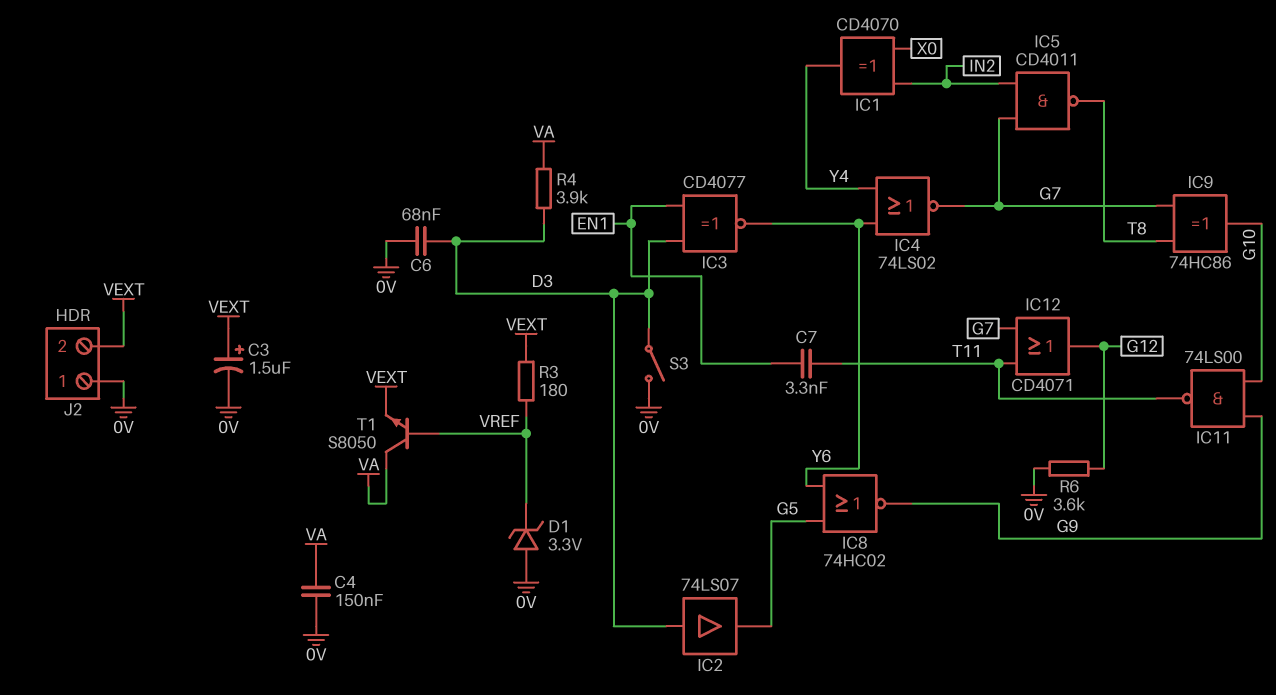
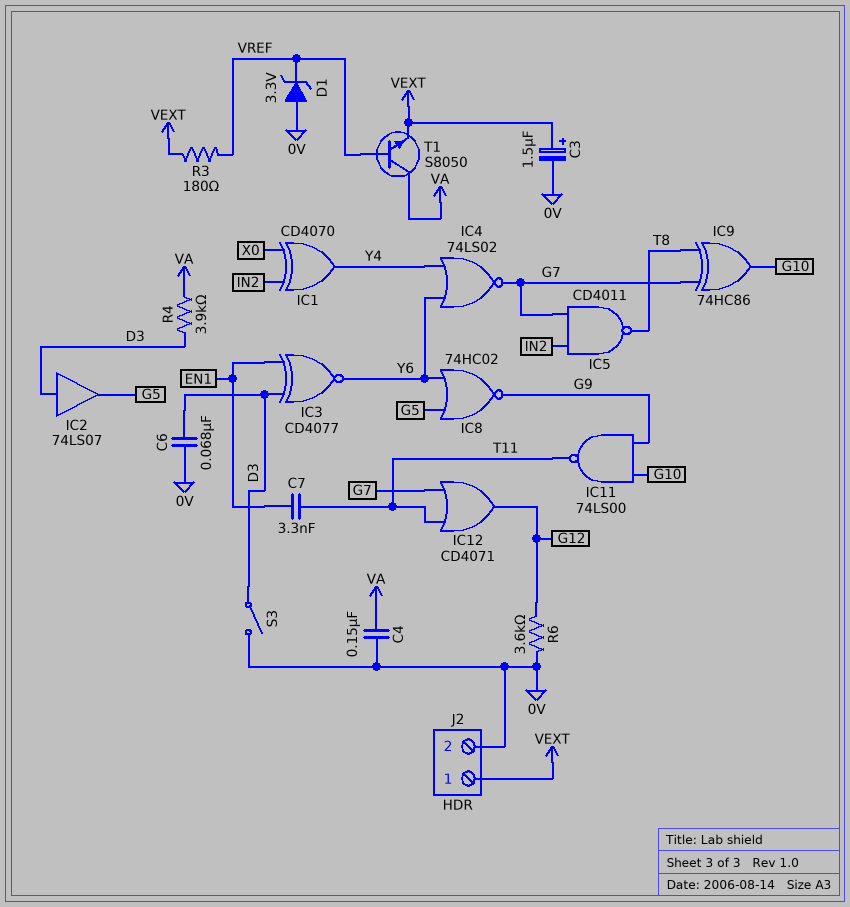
J2 pin 1: 0V -> VEXT
J2 pin 2: VEXT -> 0V

